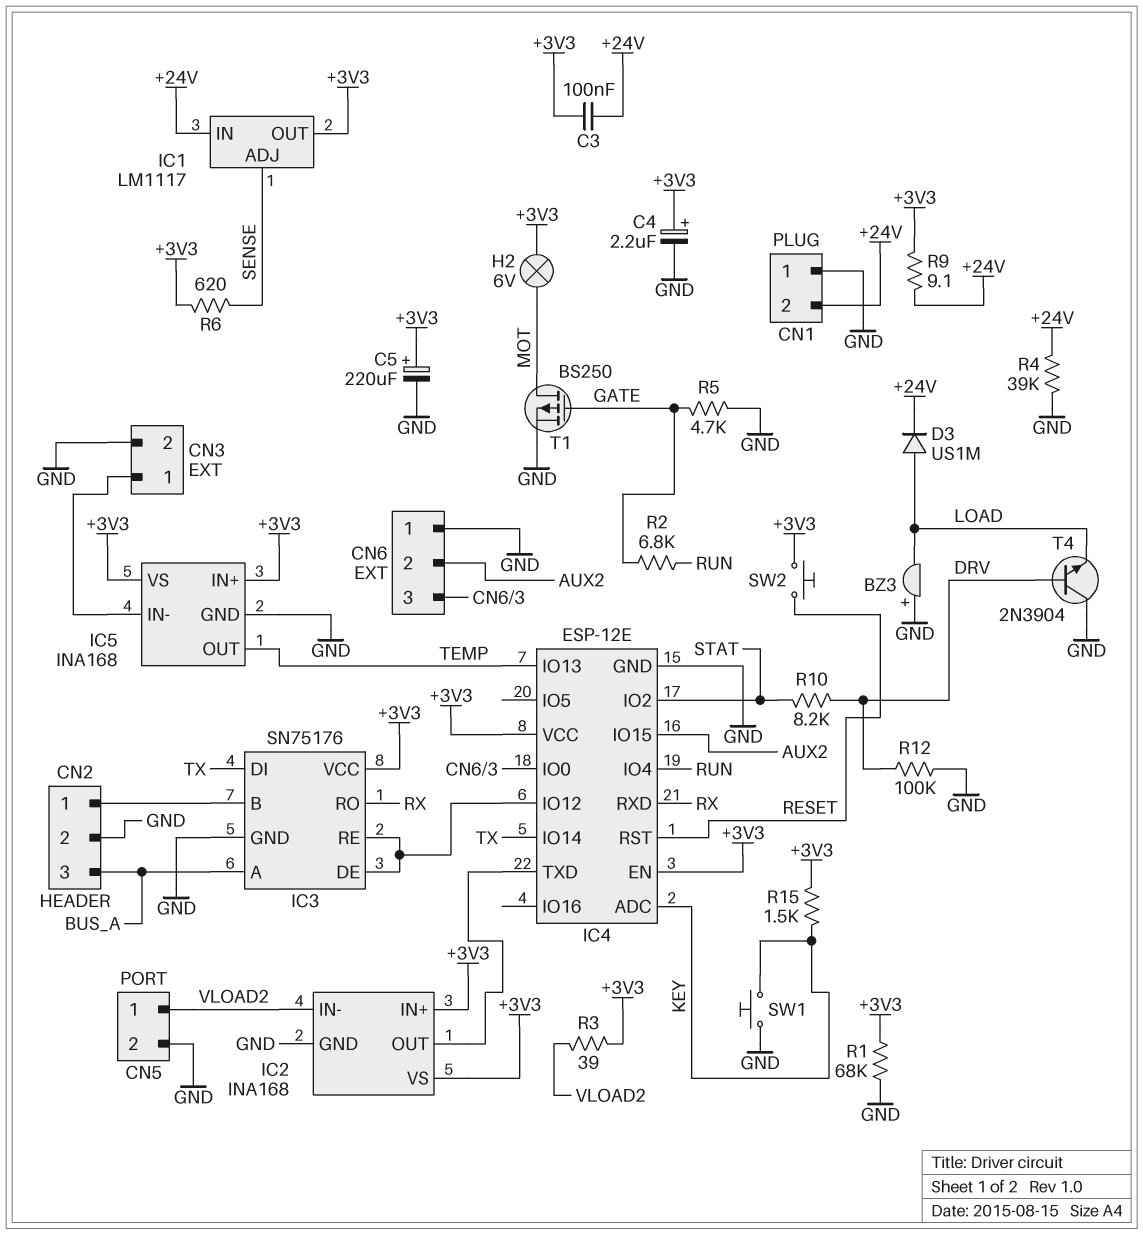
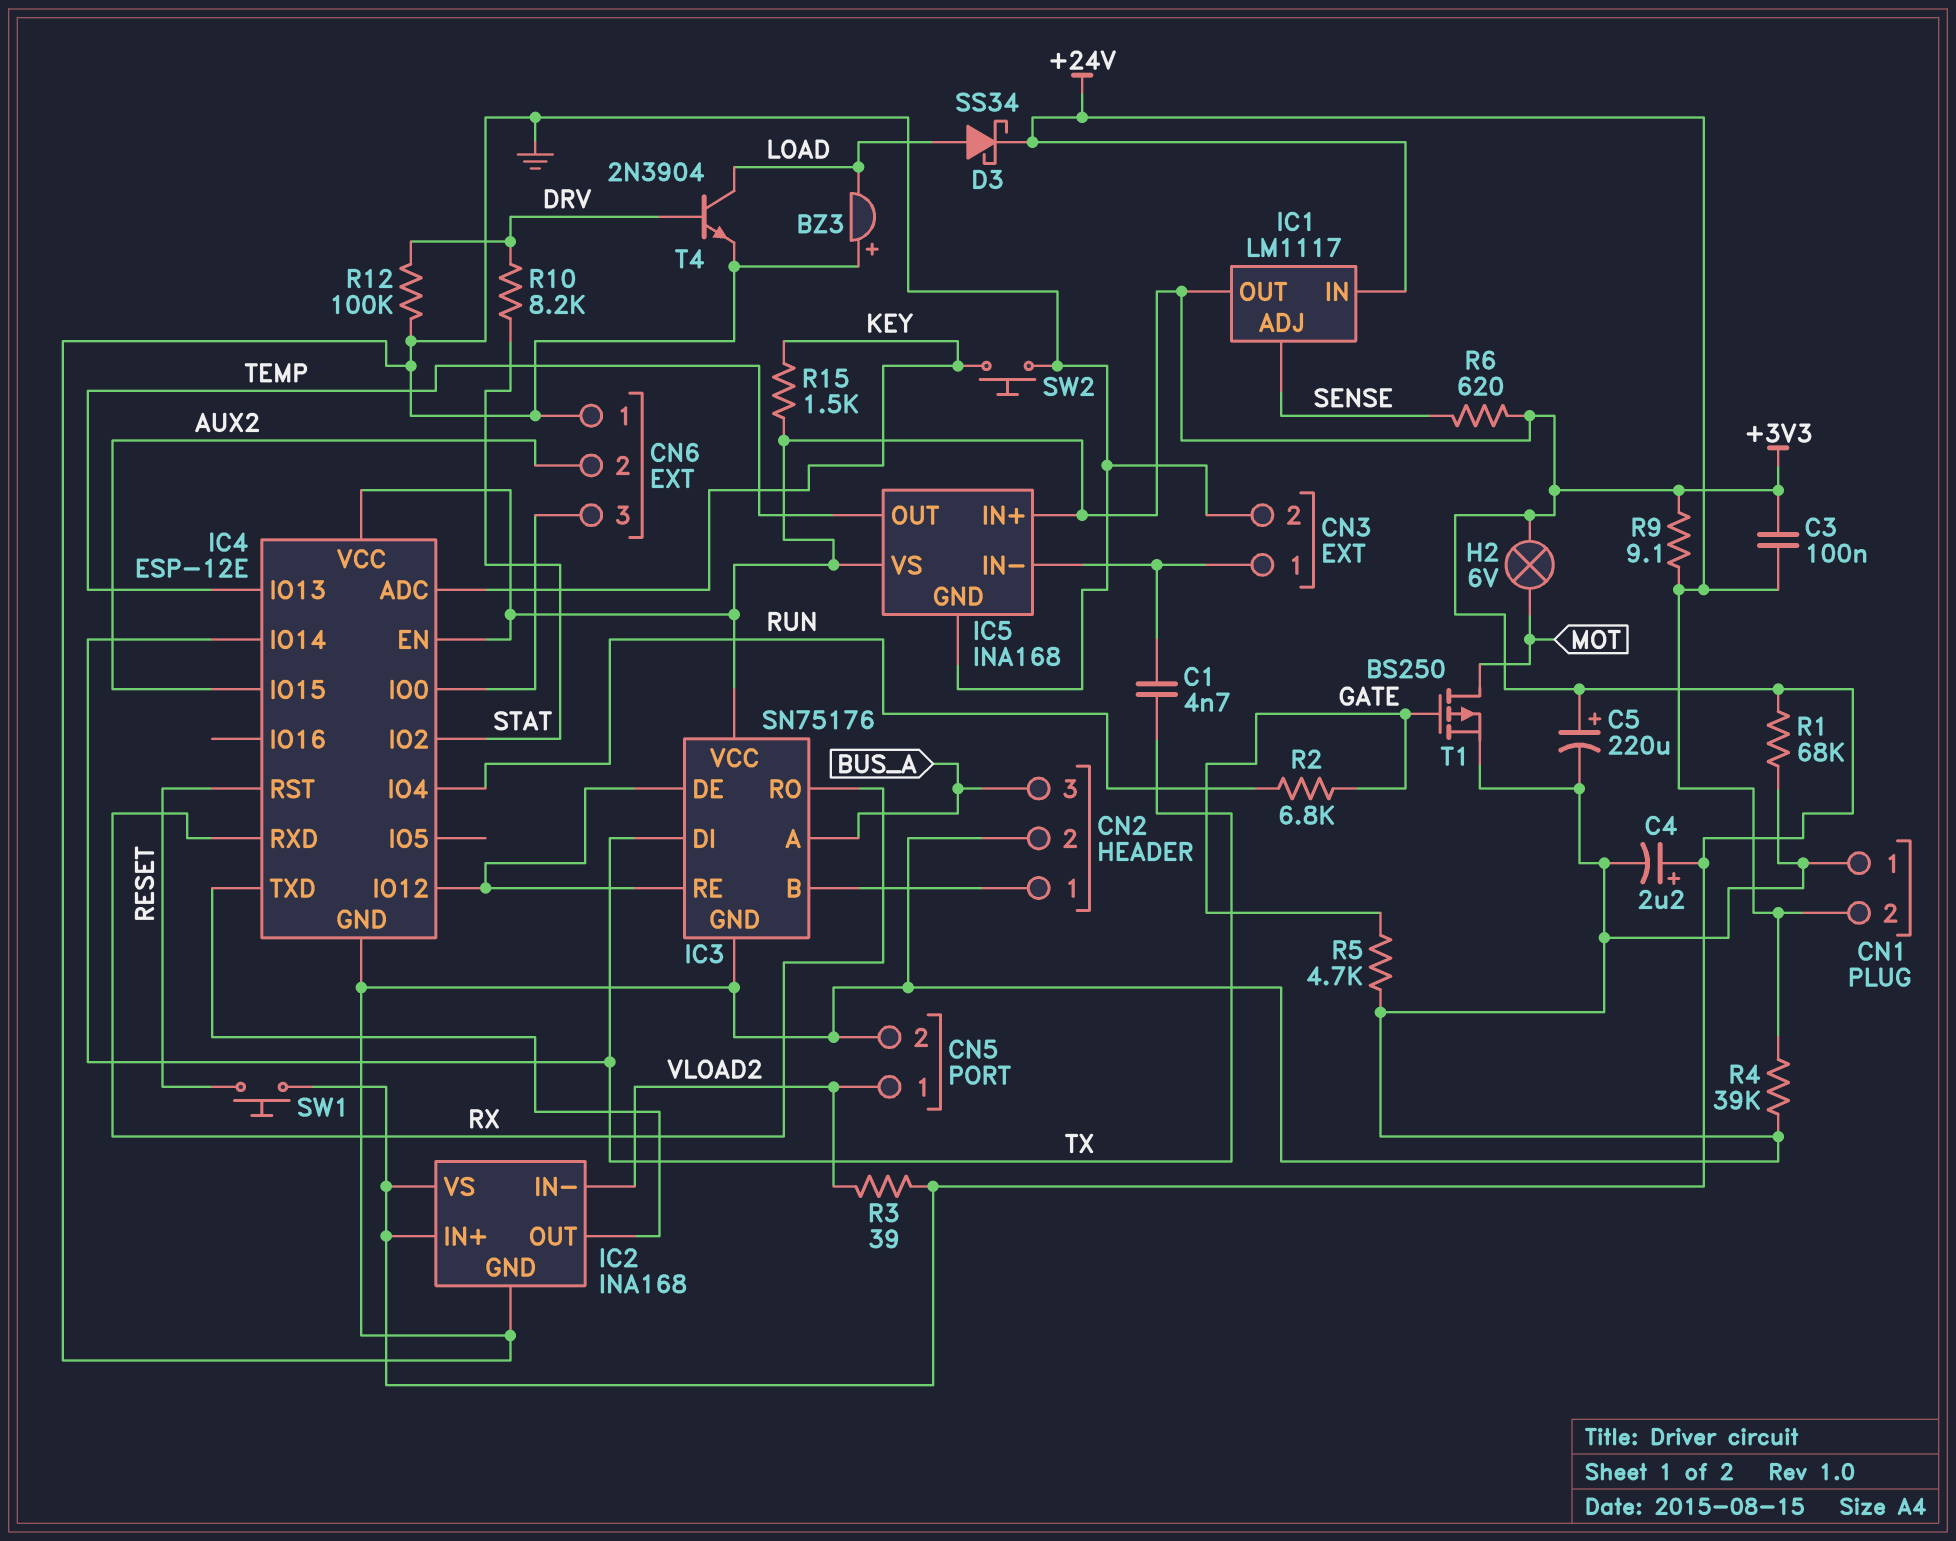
C1: none -> 4.7nF (CN3/1, TX)
D3: diode US1M (A LOAD, K +24V) -> schottky SS34 (A LOAD, K +24V)
SW1: button (GND, KEY) -> button (+3V3, RESET)
SW2: button (+3V3, RESET) -> button (GND, KEY)
T4: NPN 2N3904 (B DRV, C GND, E LOAD) -> NPN 2N3904 (B DRV, C LOAD, E GND)

